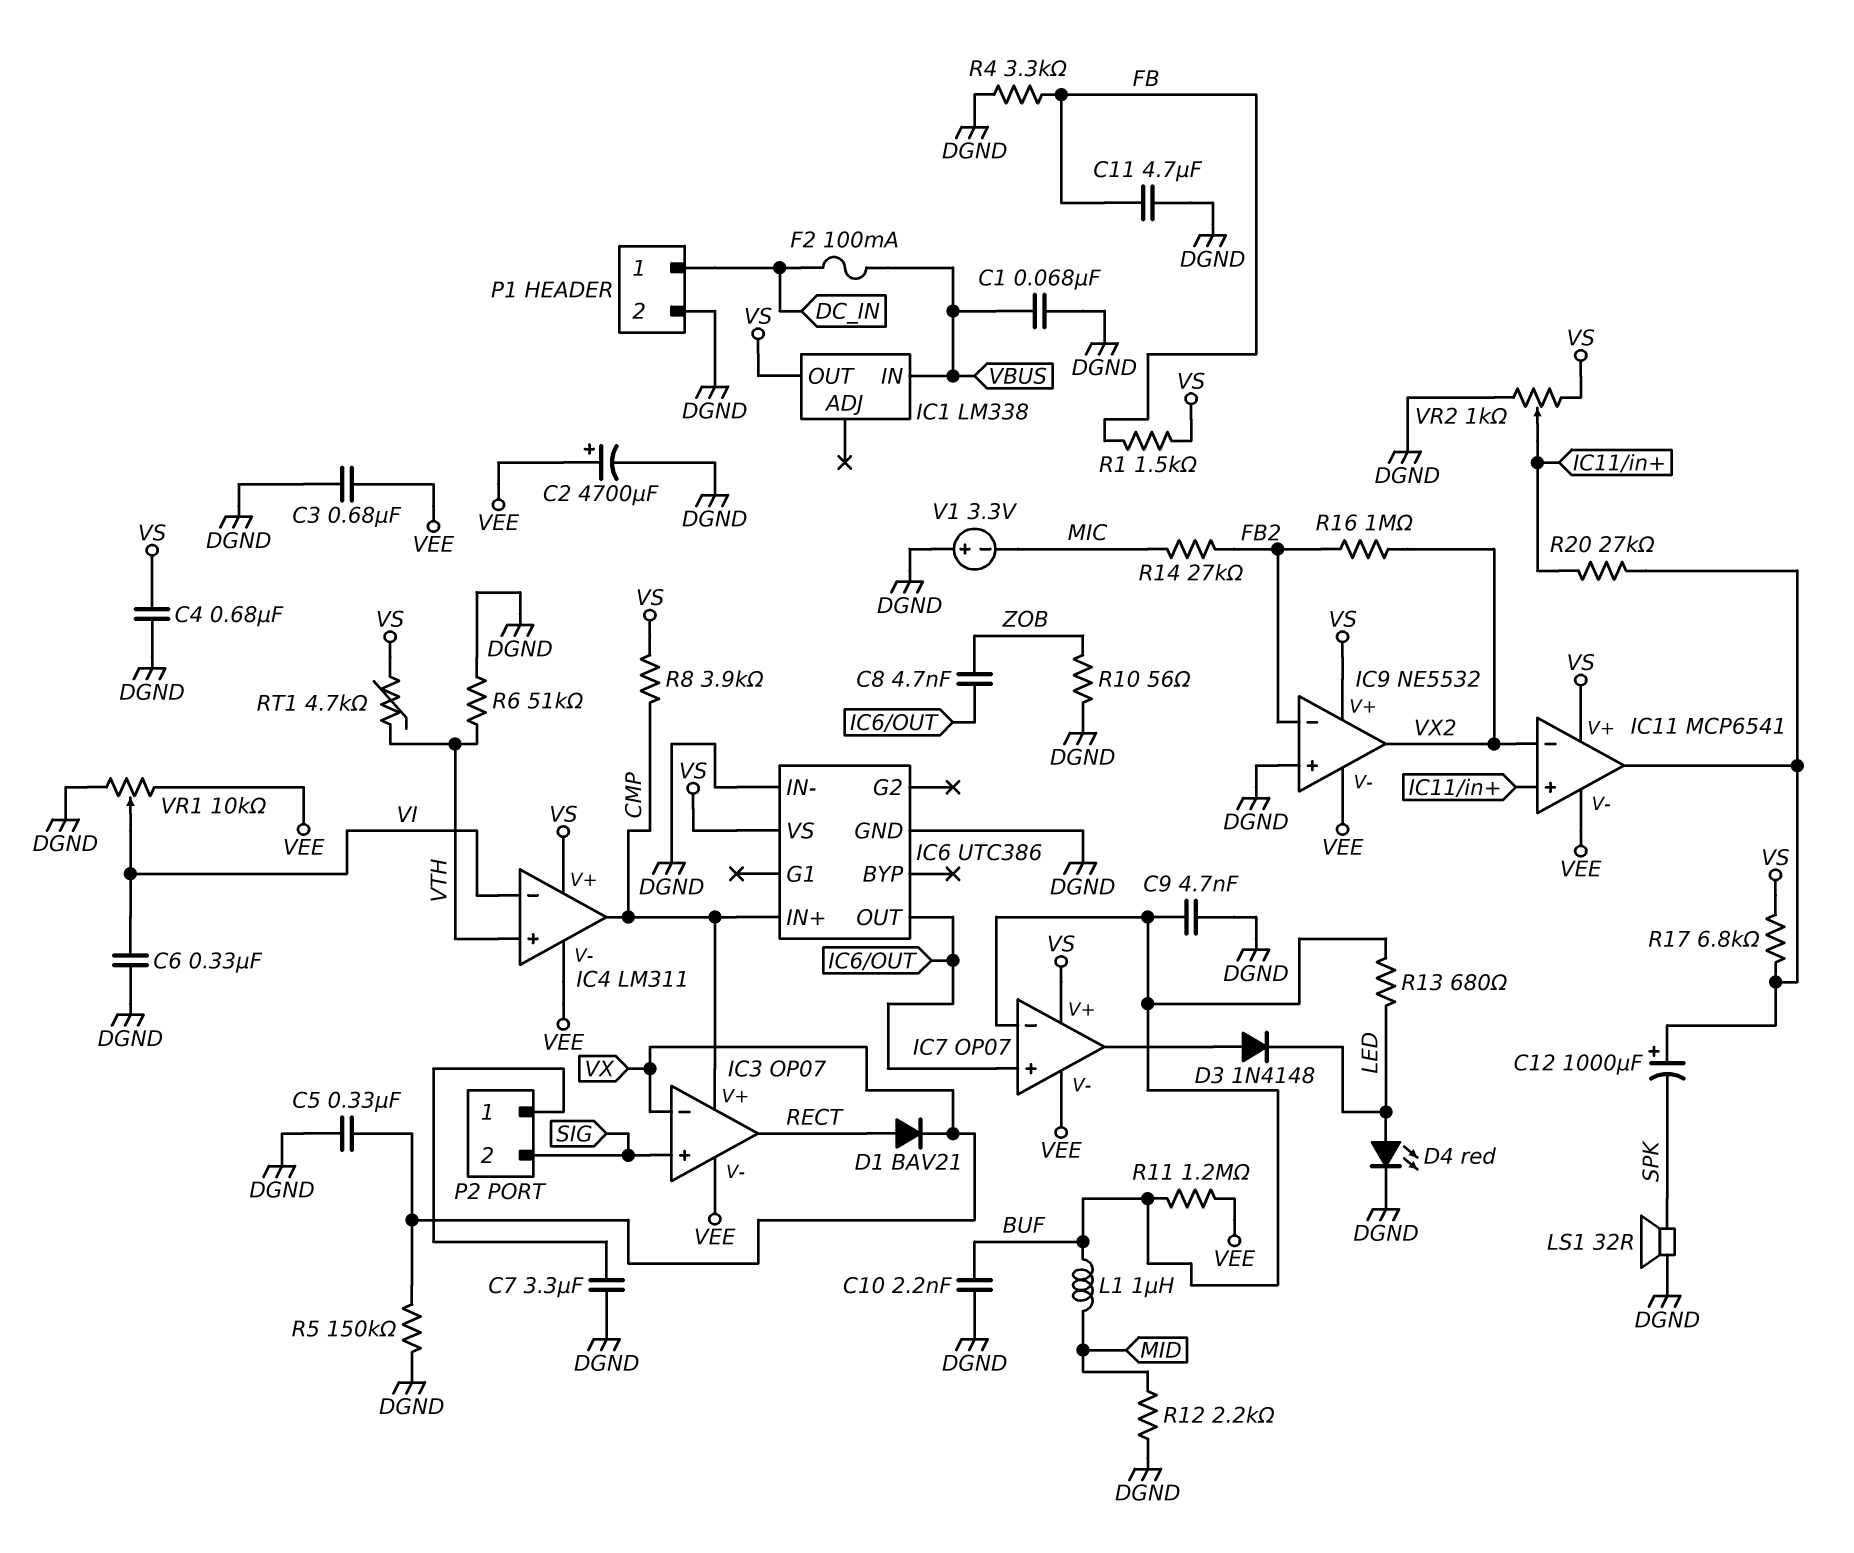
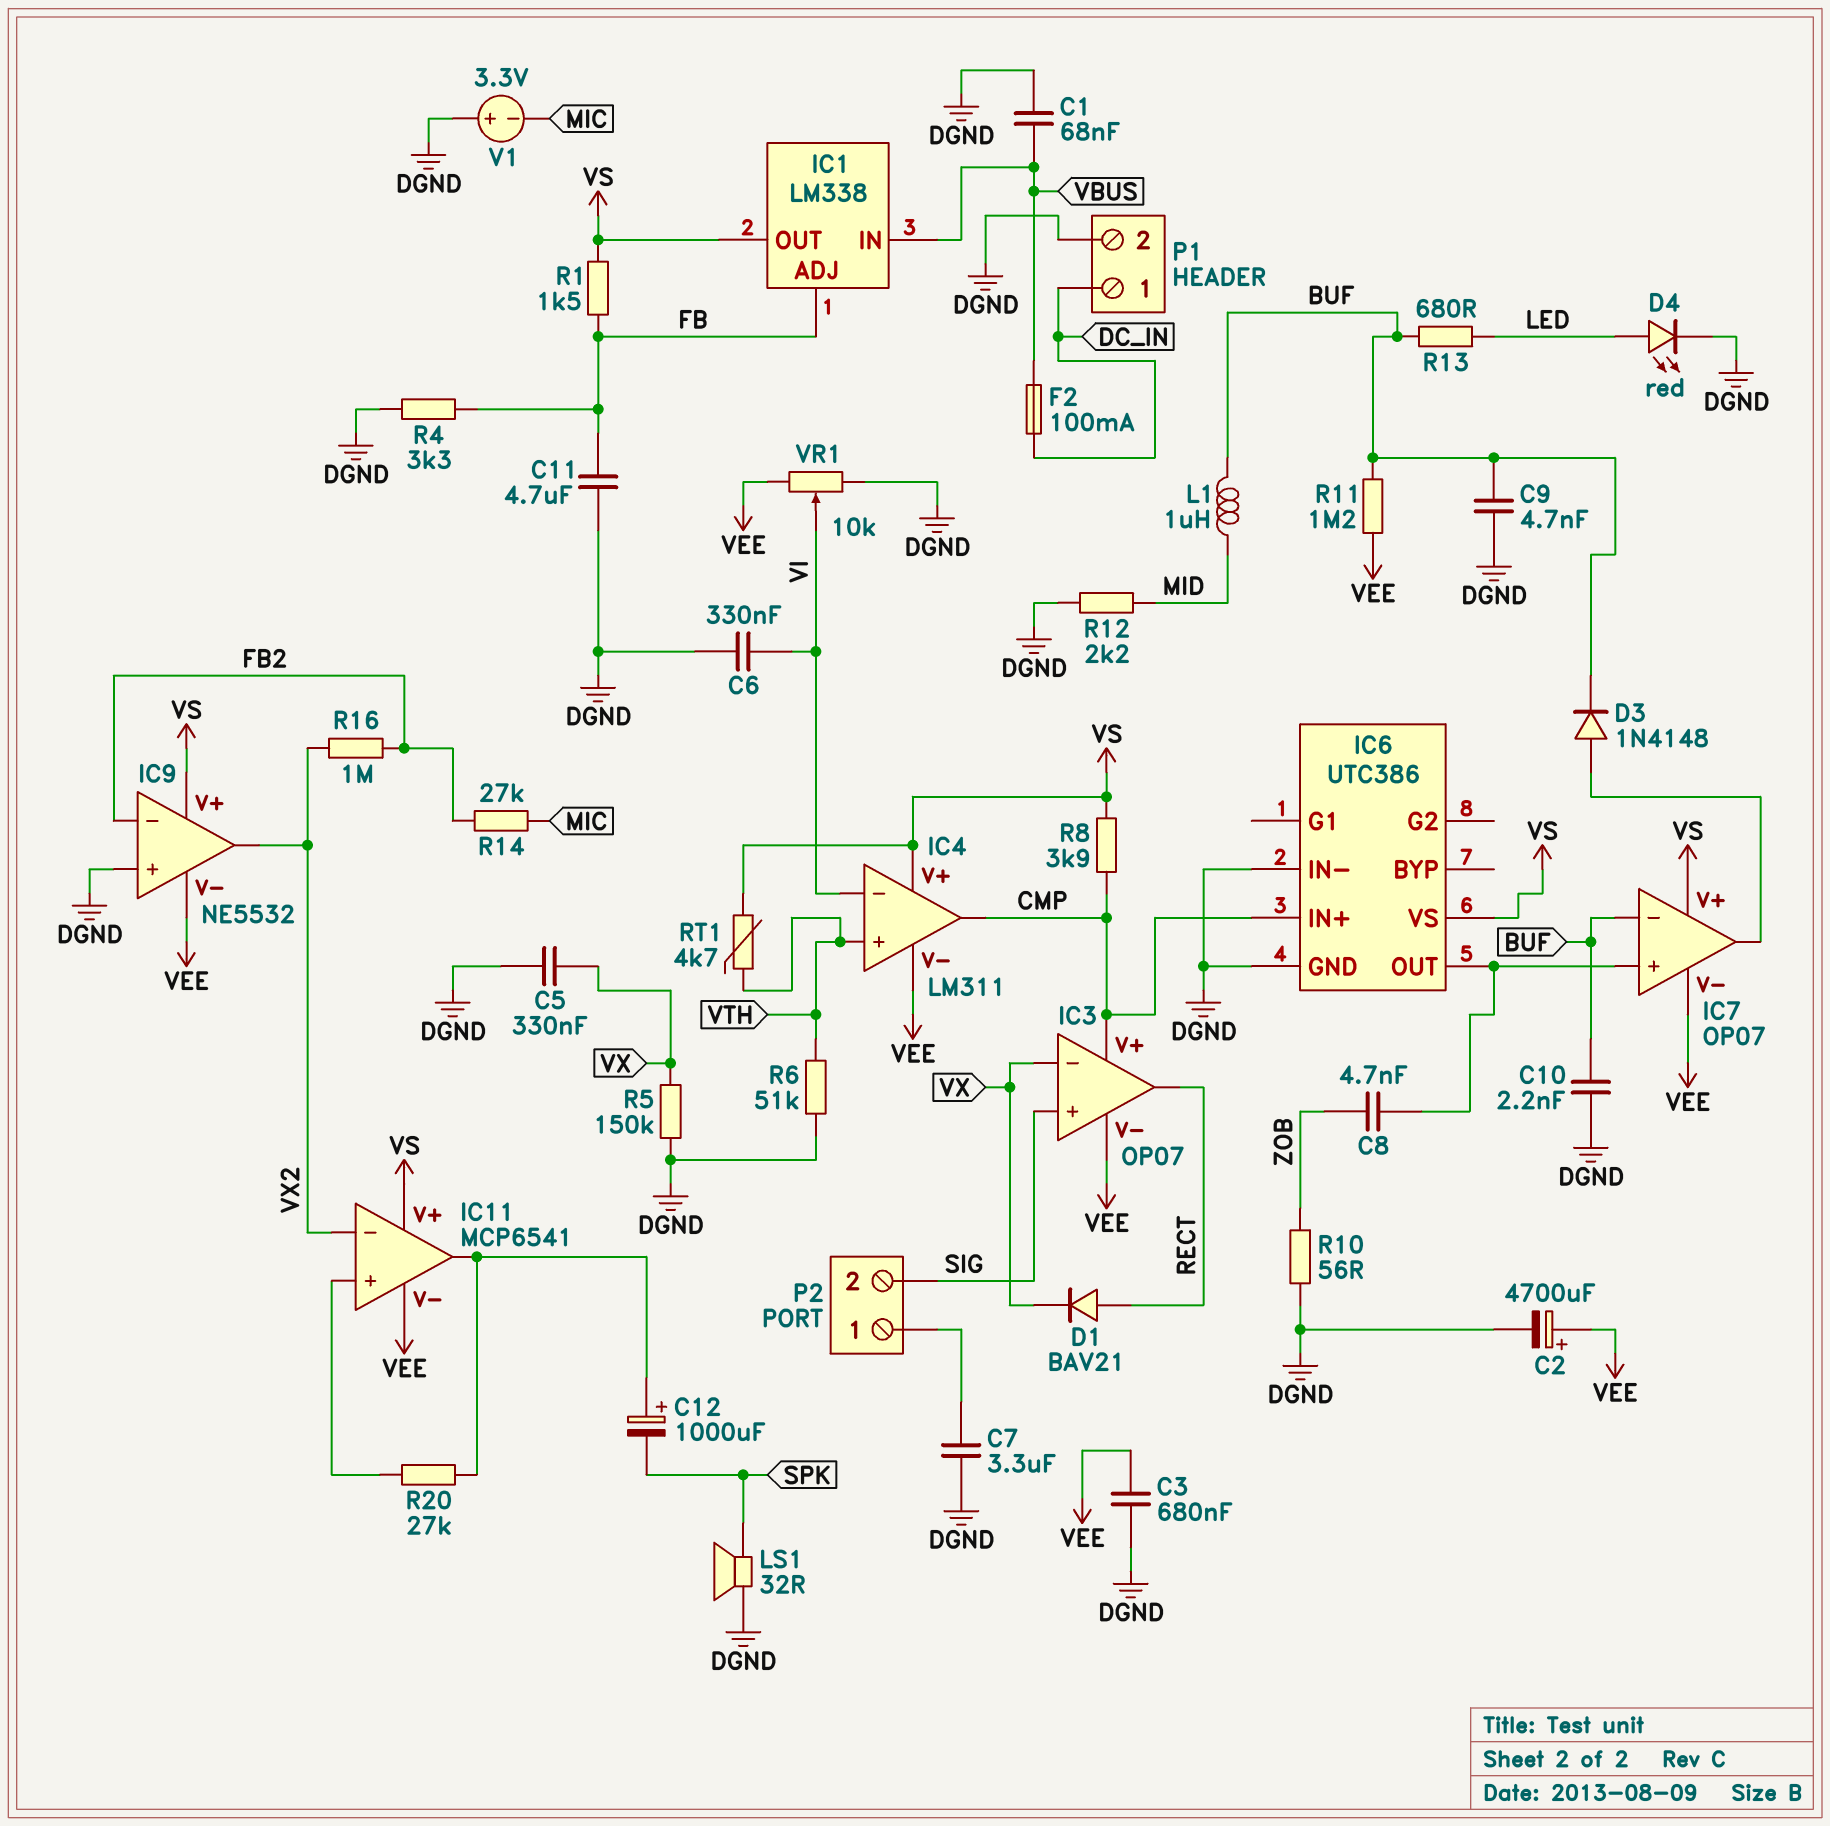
C4: 680nF (DGND, VS) -> none
D3: diode 1N4148 (A IC7/out, K LED) -> diode 1N4148 (A IC7/out, K BUF)
IC1 pin ADJ: none -> FB
R17: 6.8k (IC11/out, VS) -> none
VR2: 1k (DGND, VS, wiper IC11/in+) -> none

